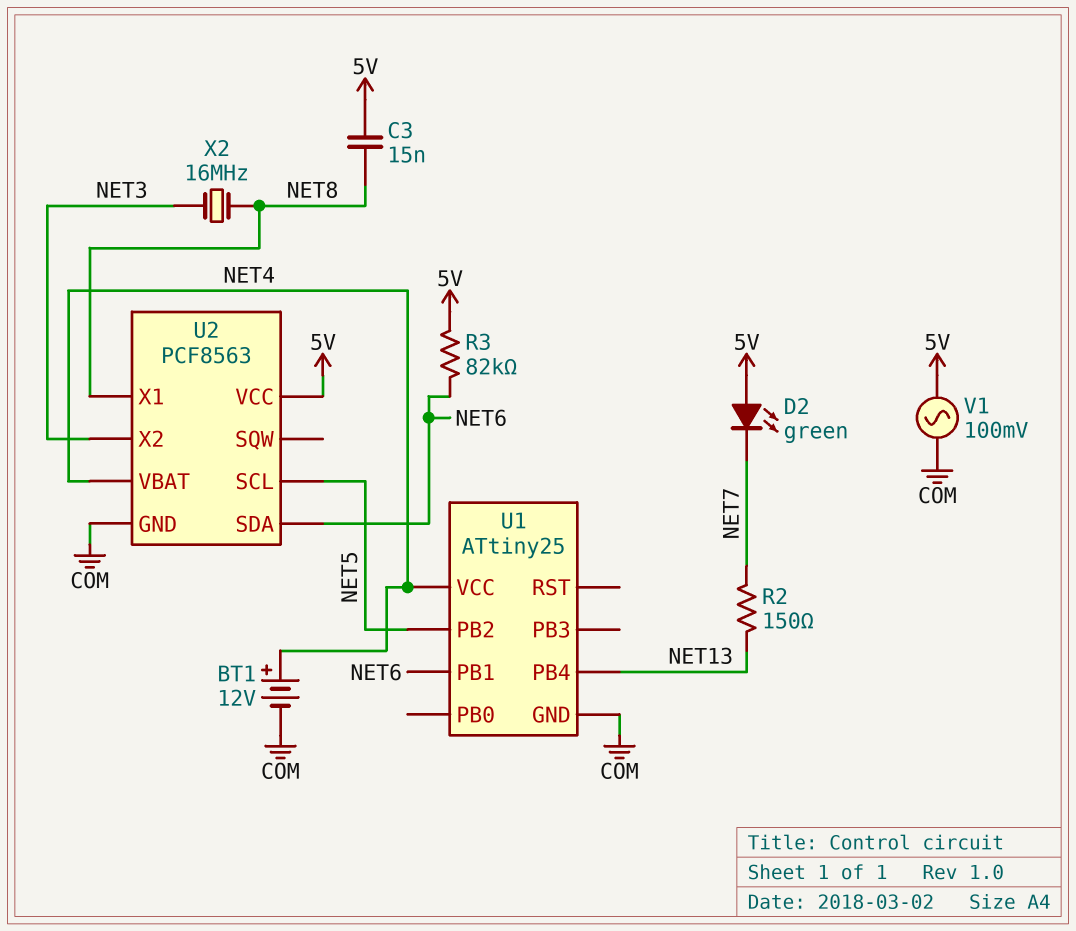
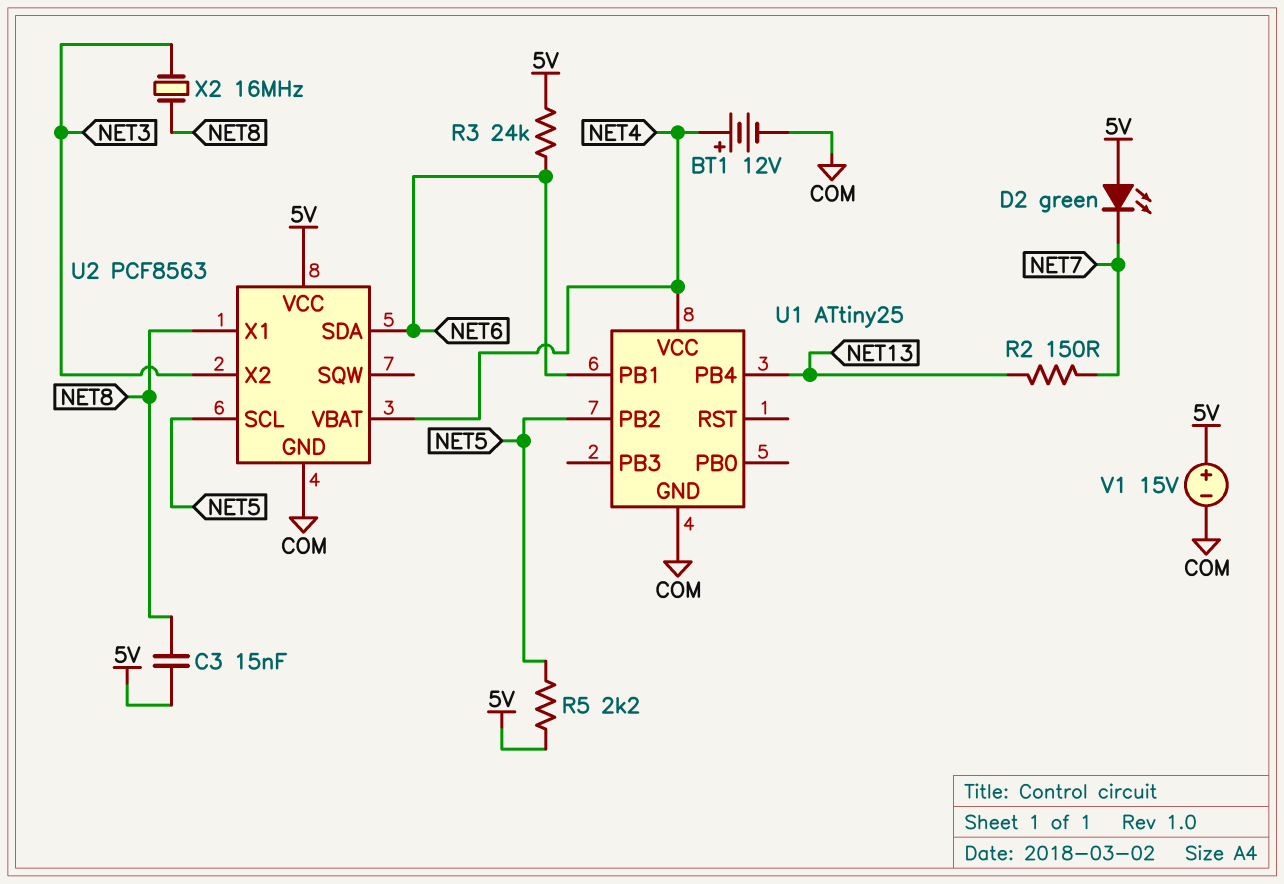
R3: 82k (5V, NET6) -> 24k (5V, NET6)
R5: none -> 2.2k (5V, NET5)
V1: AC 100mV (5V, COM) -> 15V (plus 5V, minus COM)

